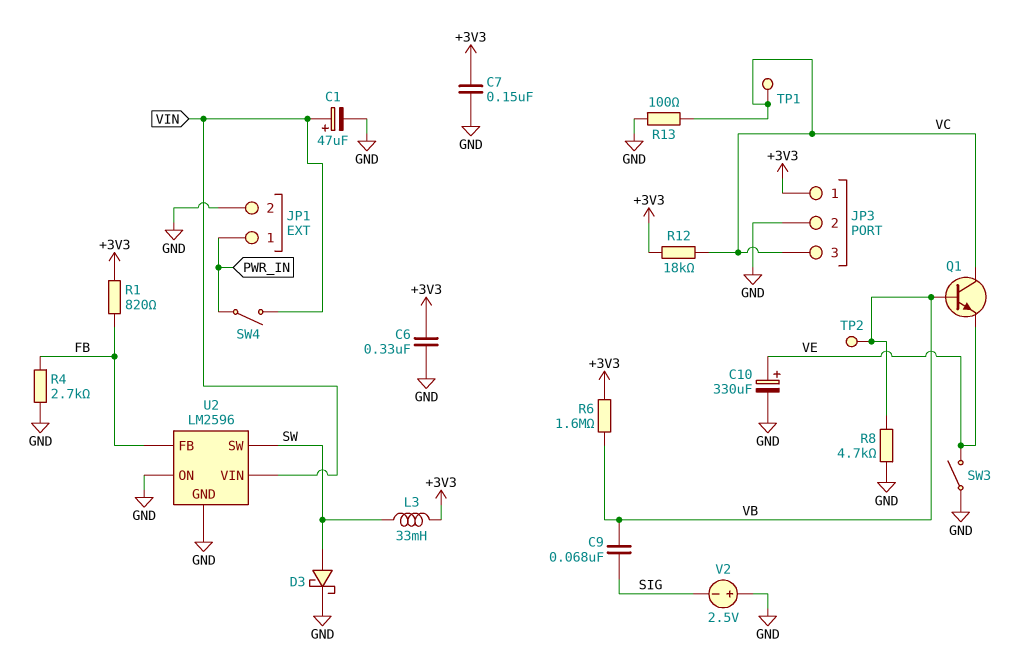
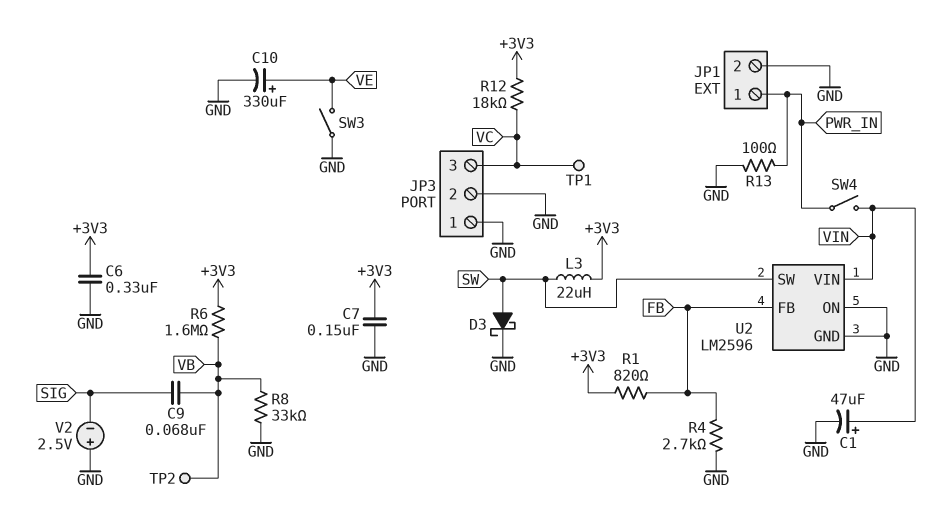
JP3 pin 1: +3V3 -> GND
L3: 33mH (+3V3, SW) -> 22uH (+3V3, SW)
Q1: NPN (B VB, C VC, E VE) -> none
R8: 4.7k (GND, VB) -> 33k (GND, VB)
R13: 100 (GND, VC) -> 100 (GND, PWR_IN)

